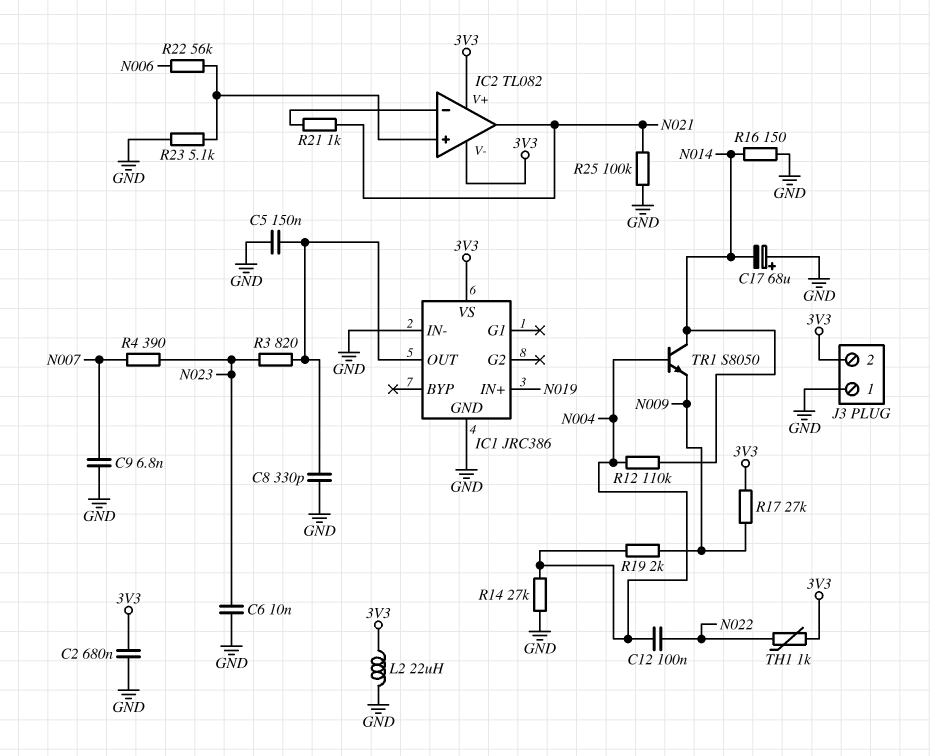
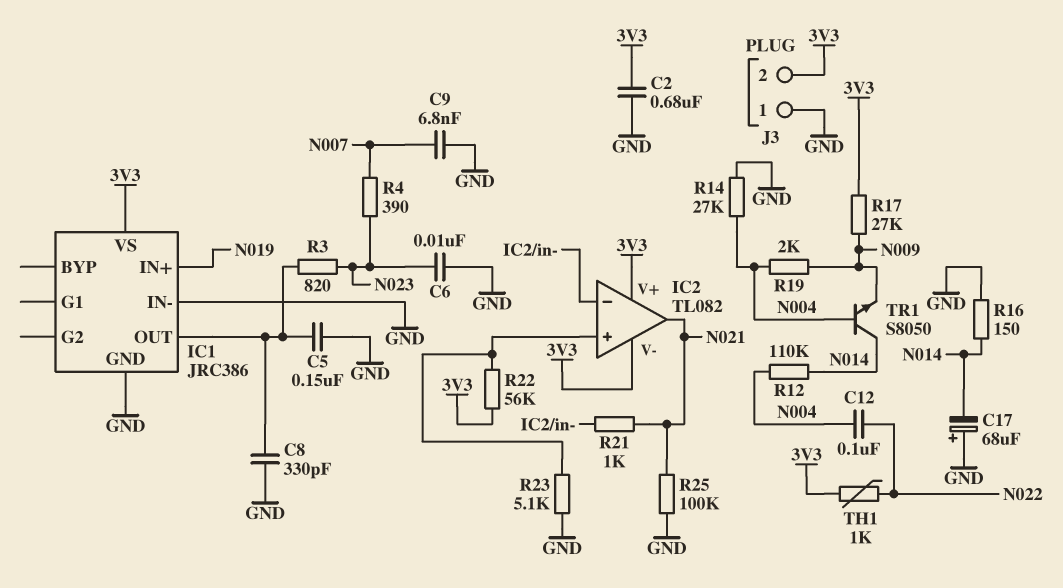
L2: 22uH (3V3, GND) -> none
R22: 56k (IC2/in+, N006) -> 56k (3V3, IC2/in+)

